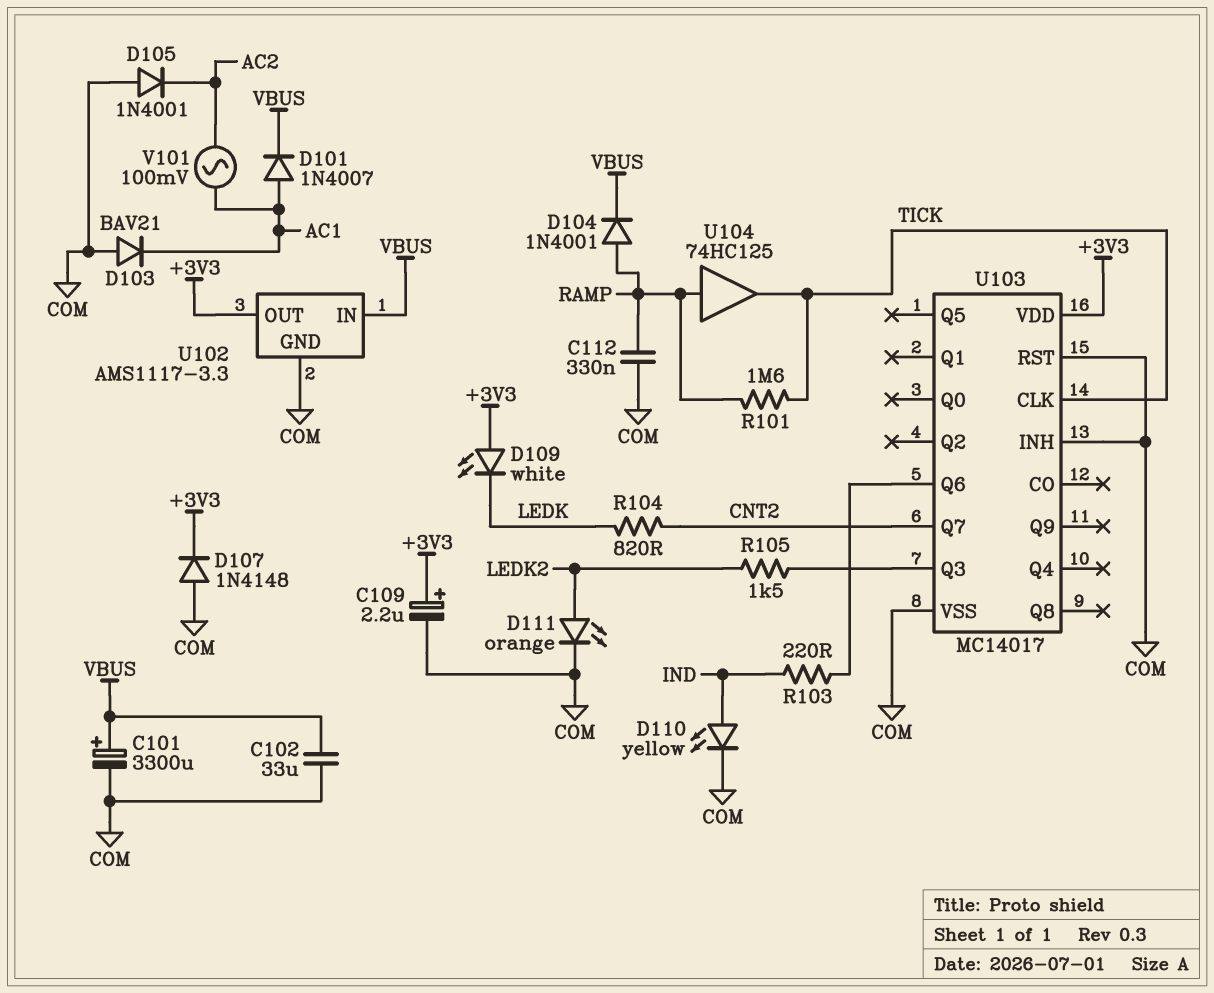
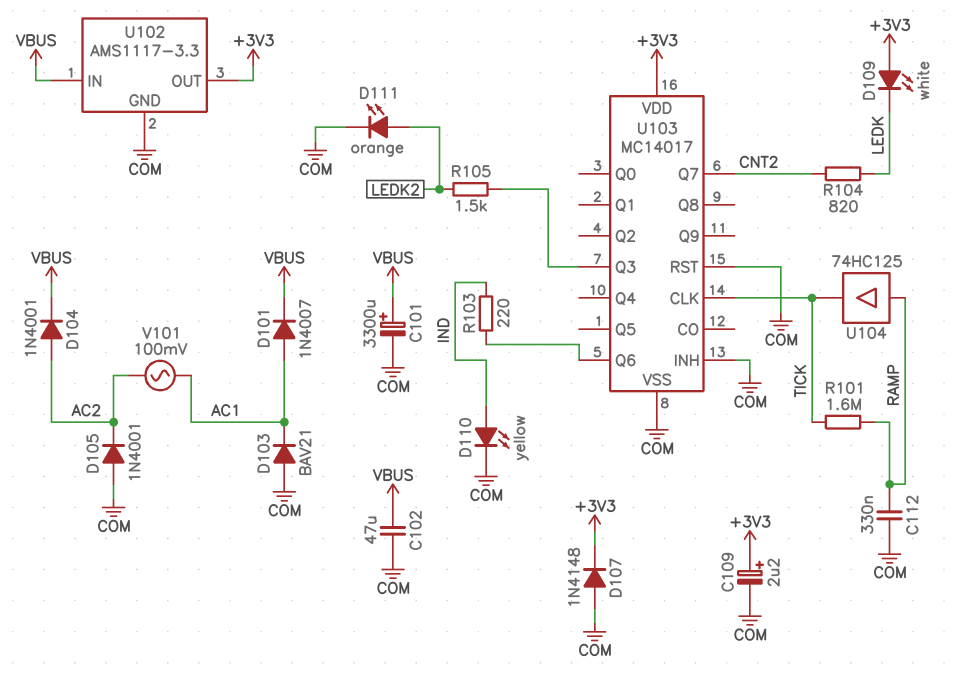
C102: 33uF (COM, VBUS) -> 47uF (COM, VBUS)
D104: diode 1N4001 (A RAMP, K VBUS) -> diode 1N4001 (A AC2, K VBUS)

